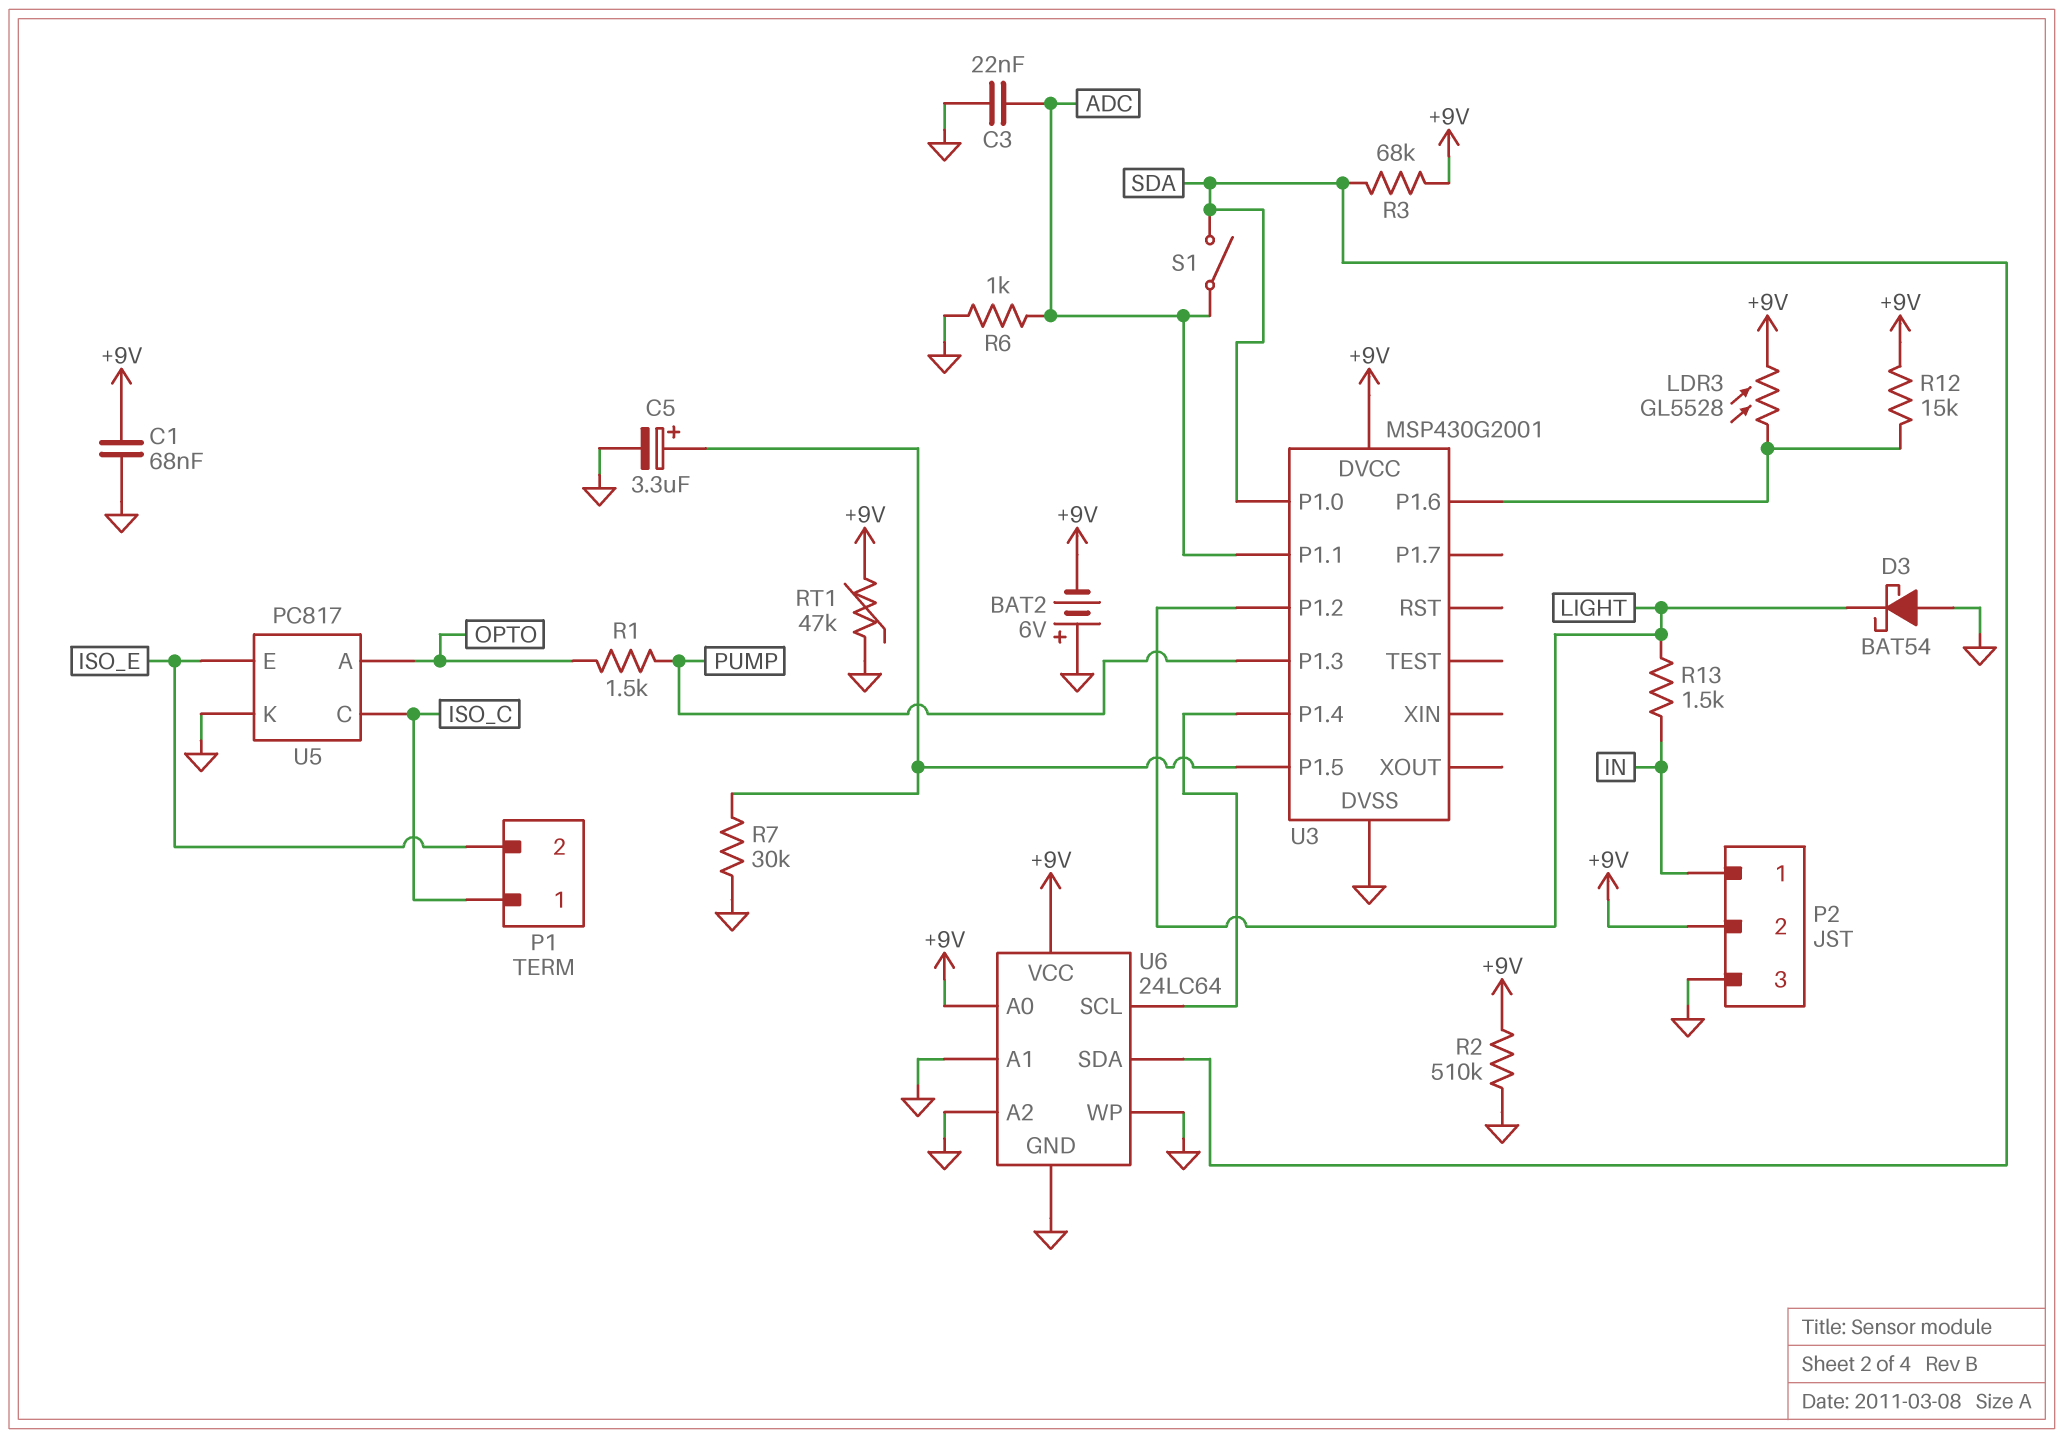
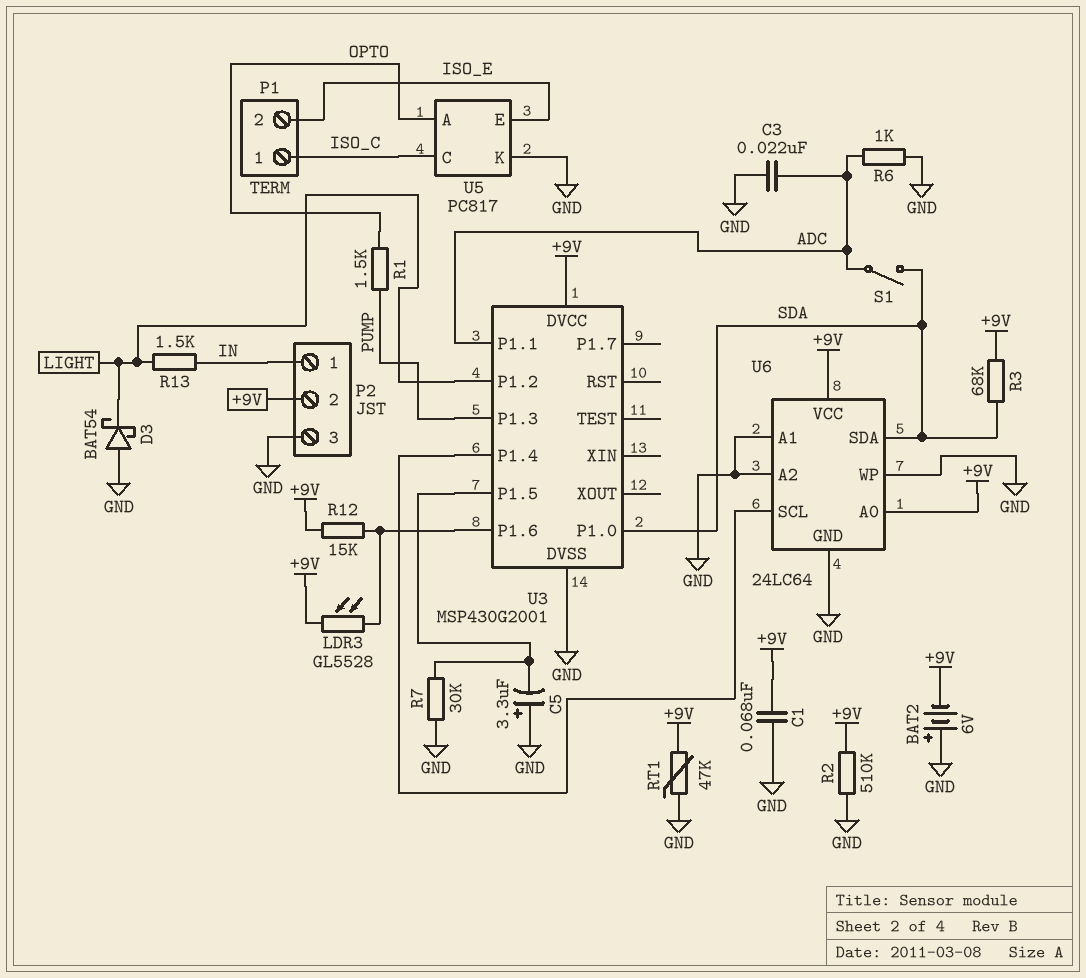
C5: 3.3uF (plus U3/P1.5, minus GND) -> 3.3uF (plus GND, minus U3/P1.5)

